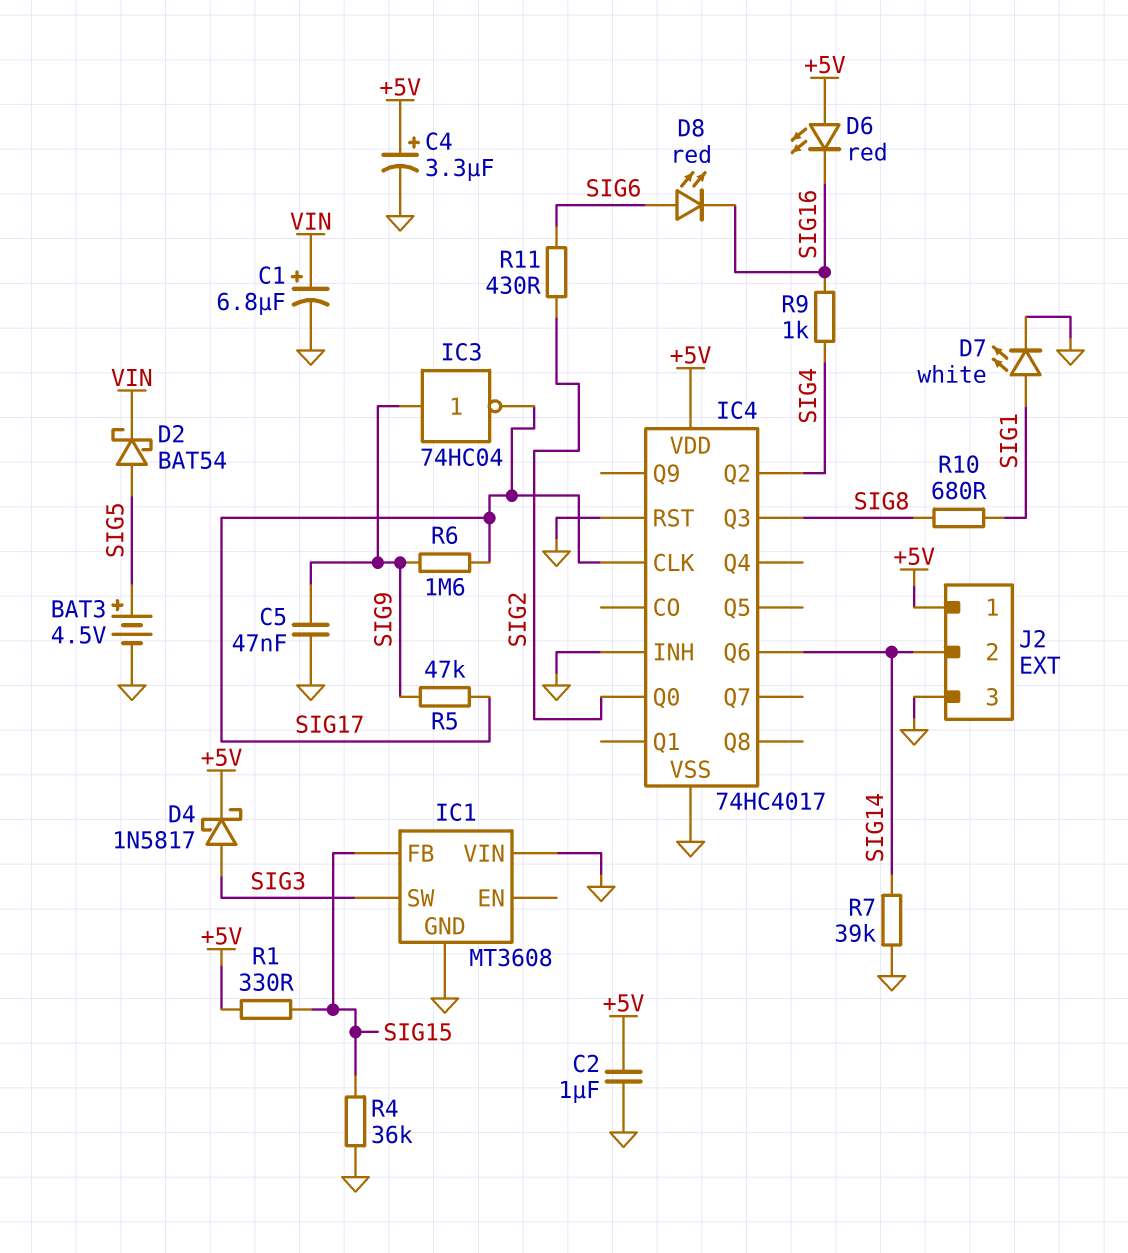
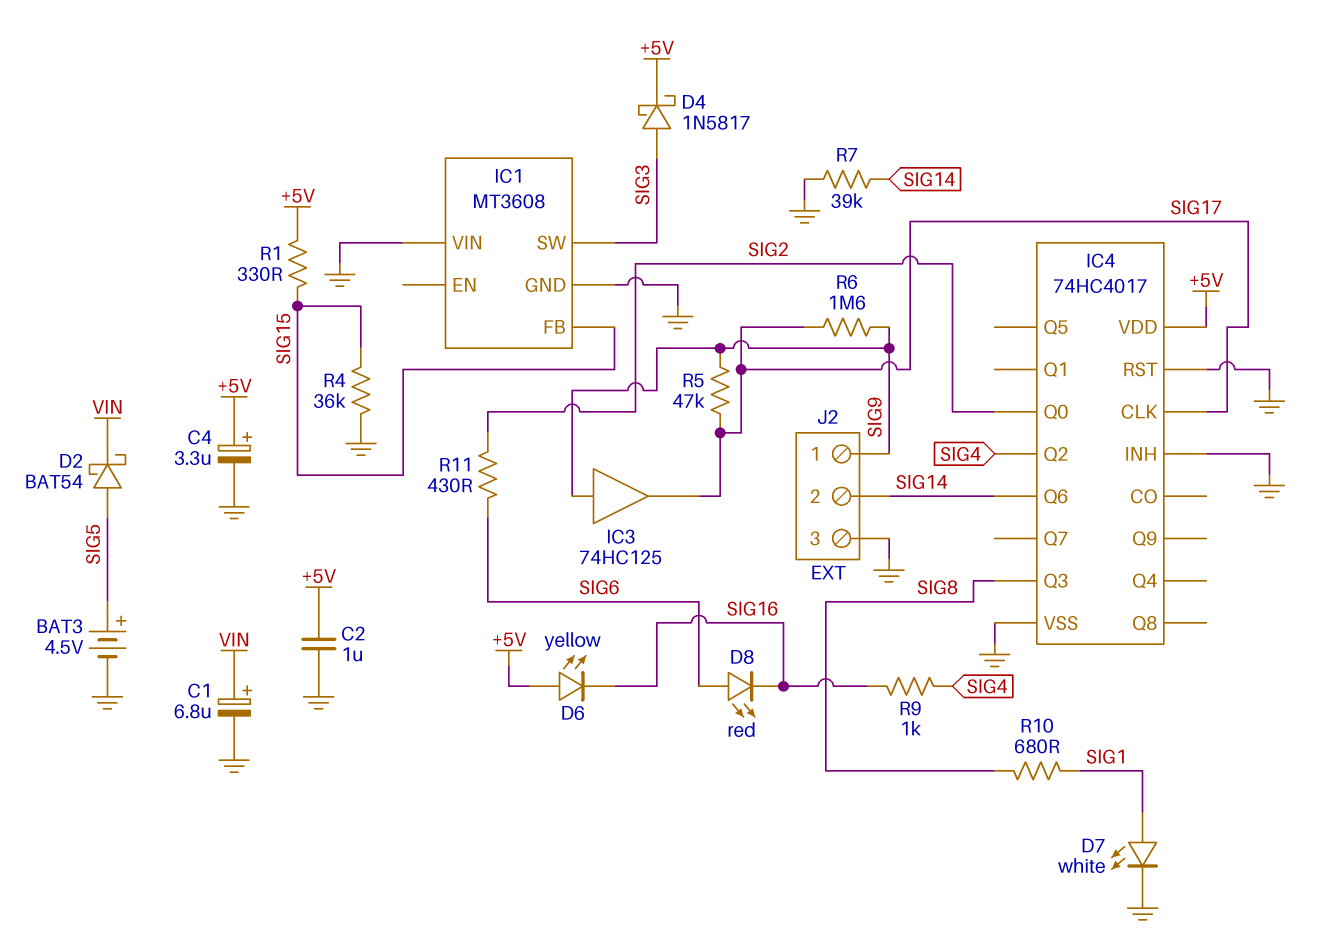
C5: 47nF (GND, SIG9) -> none
D6: LED red (A +5V, K SIG16) -> LED yellow (A +5V, K SIG16)
IC3: NOT 74HC04 (in SIG9, out SIG17) -> buffer 74HC125 (in SIG9, out SIG17)
J2 pin 1: +5V -> SIG9

